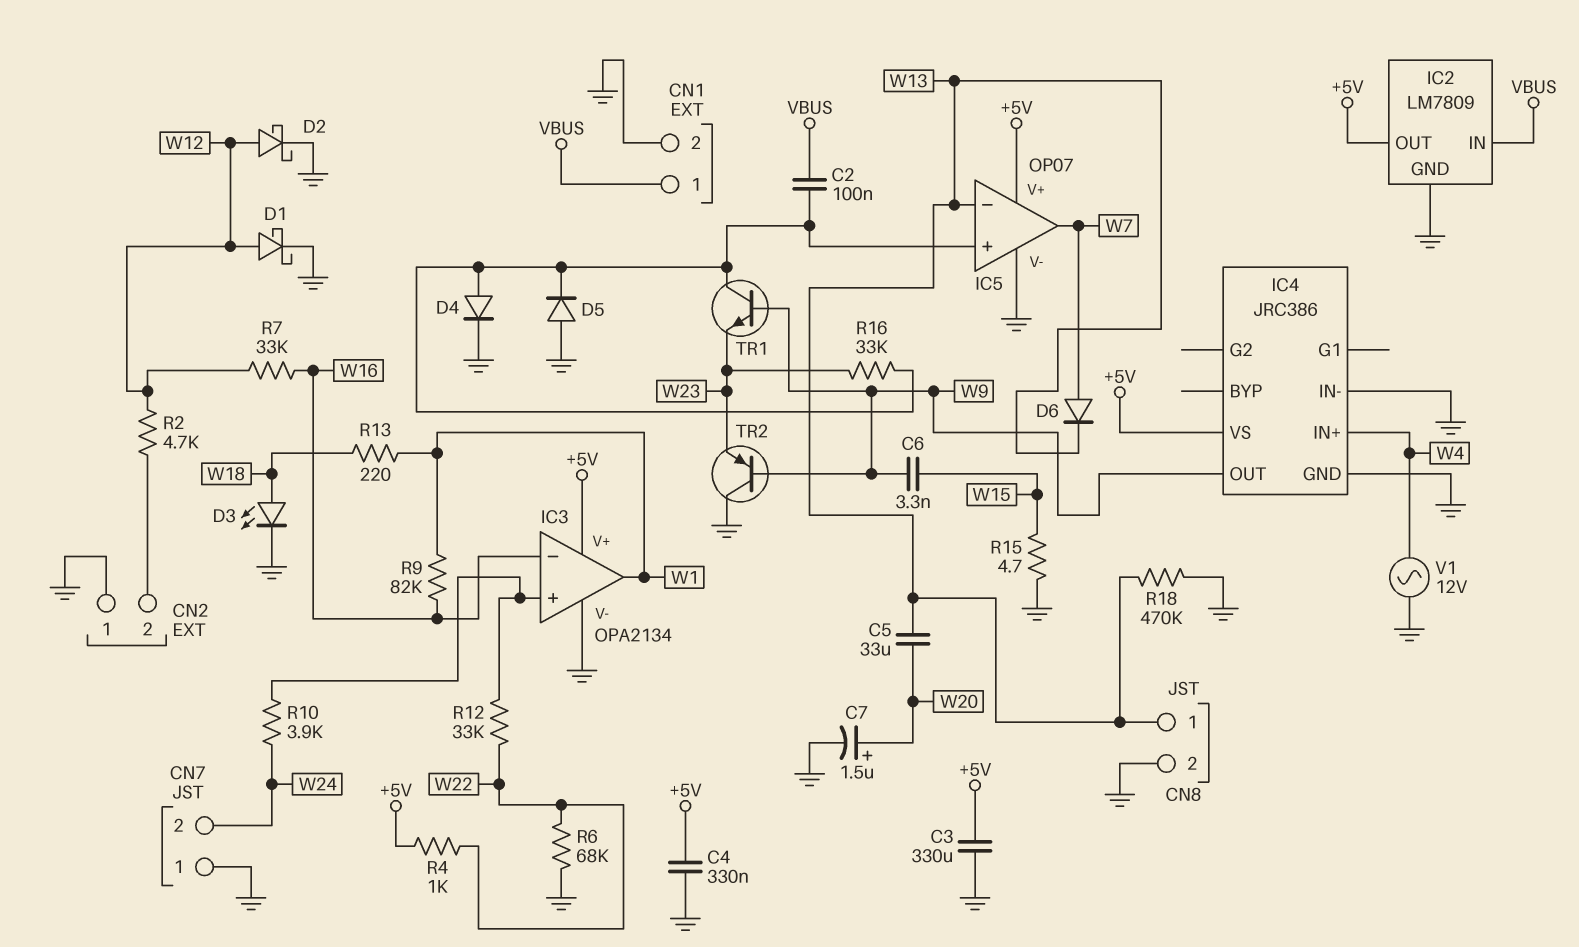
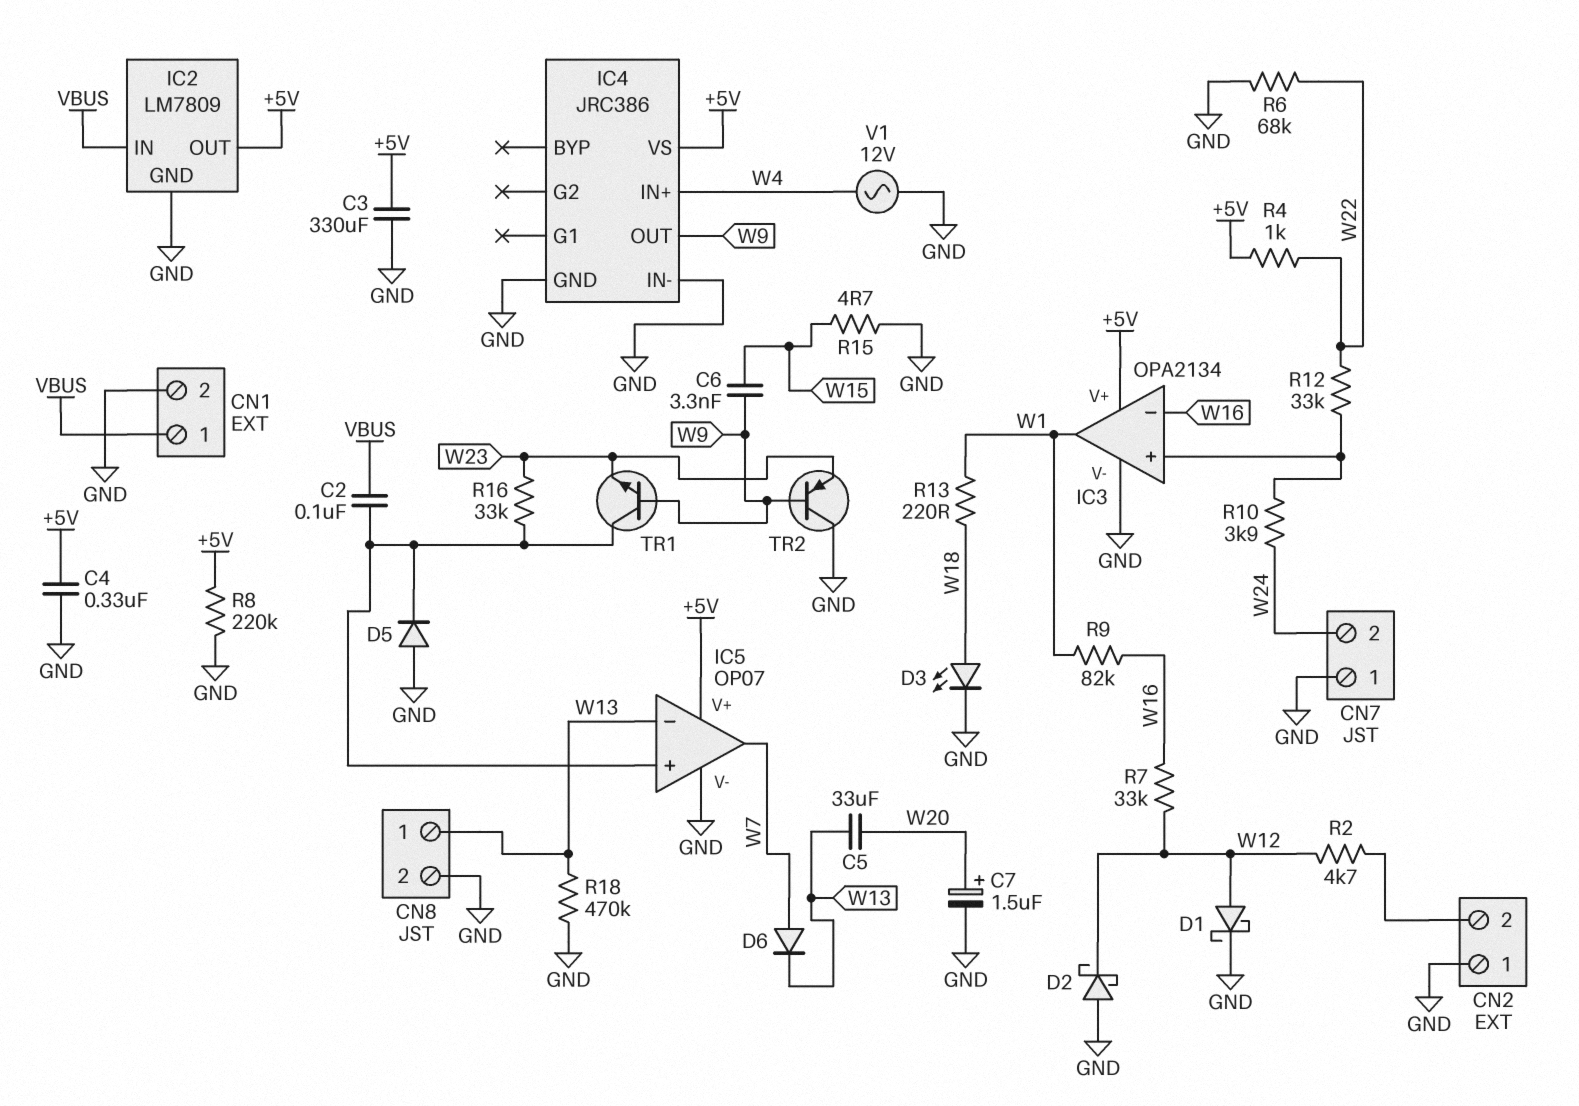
D2: schottky (A W12, K GND) -> schottky (A GND, K W12)
D4: diode (A IC5/in+, K GND) -> none
R8: none -> 220k (+5V, GND)

